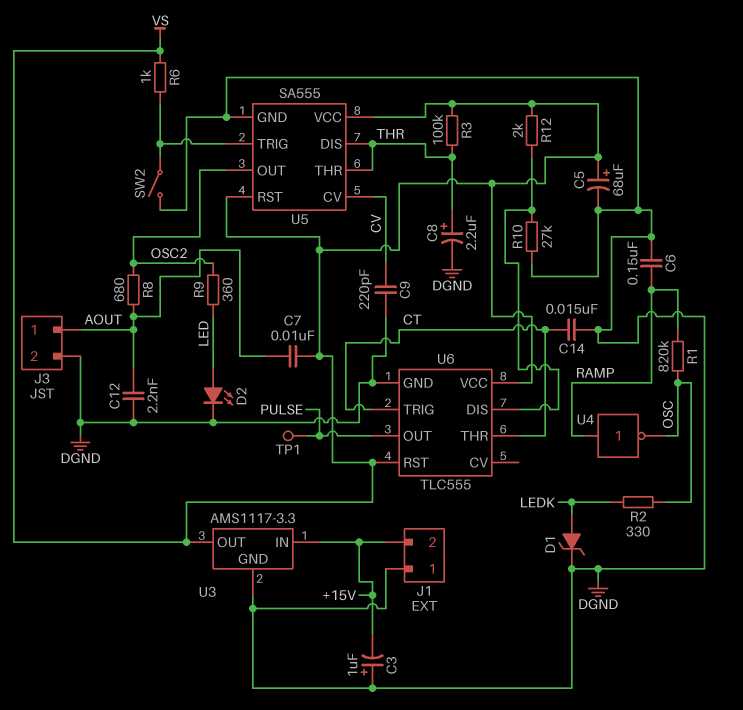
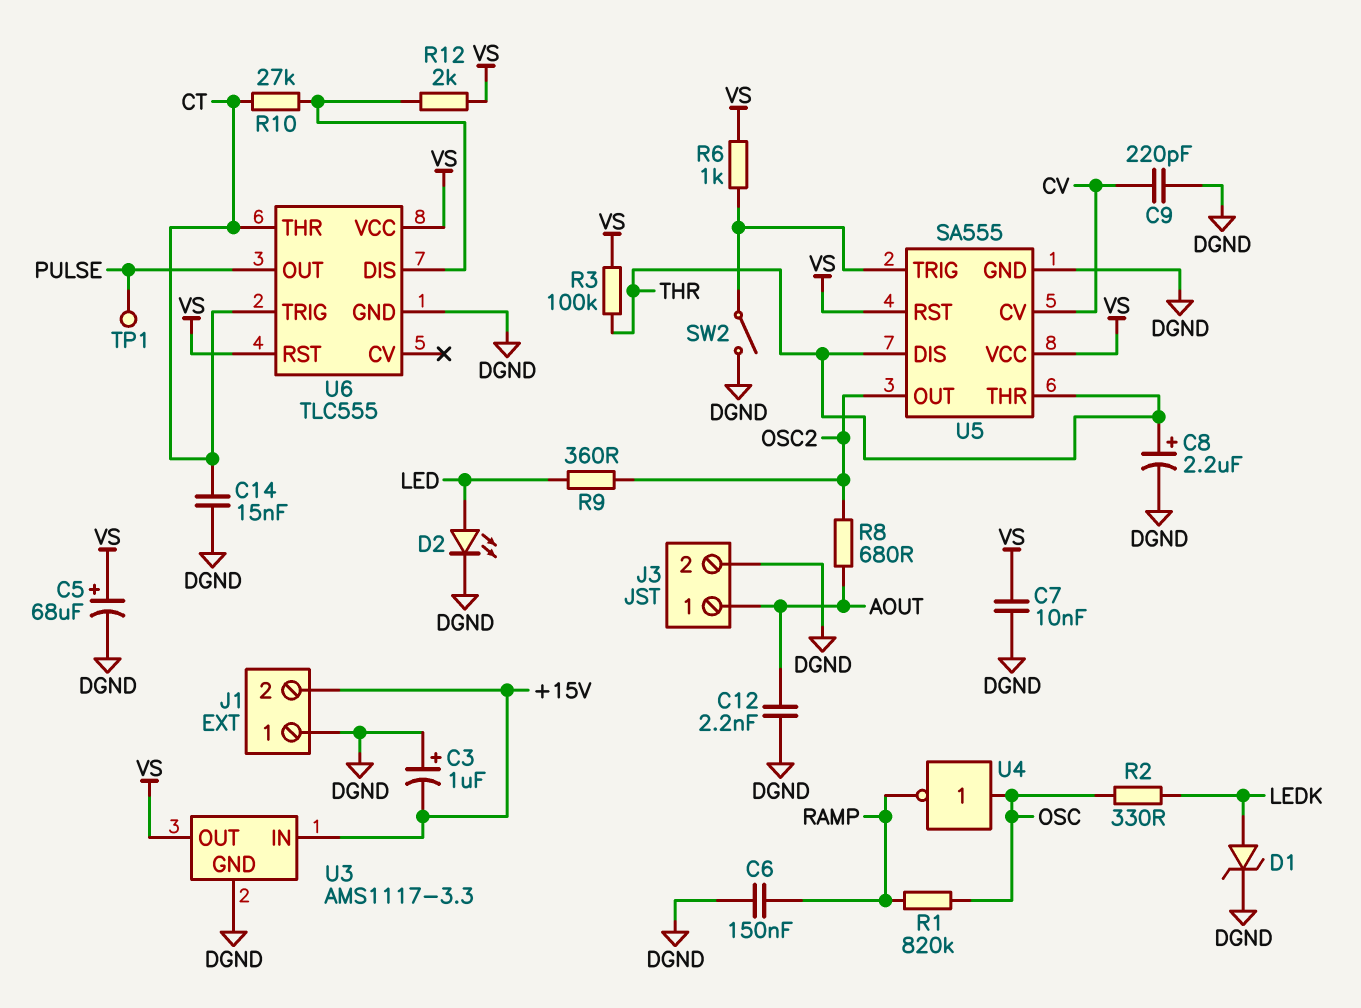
C7: 10nF (AOUT, VS) -> 10nF (DGND, VS)
R10: 27k (DGND, U6/DIS) -> 27k (CT, U6/DIS)
U4: NOT (in RAMP, out OSC) -> NOT (in OSC, out RAMP)

